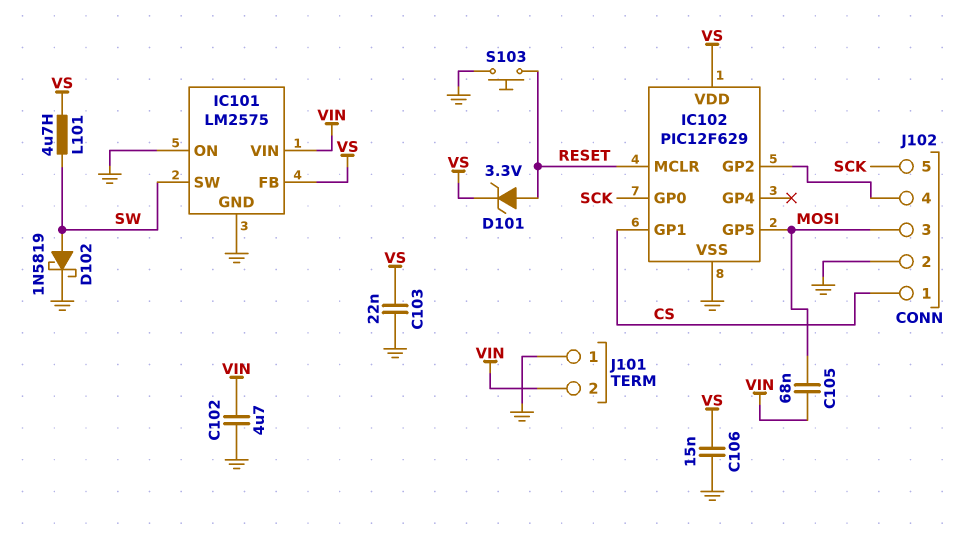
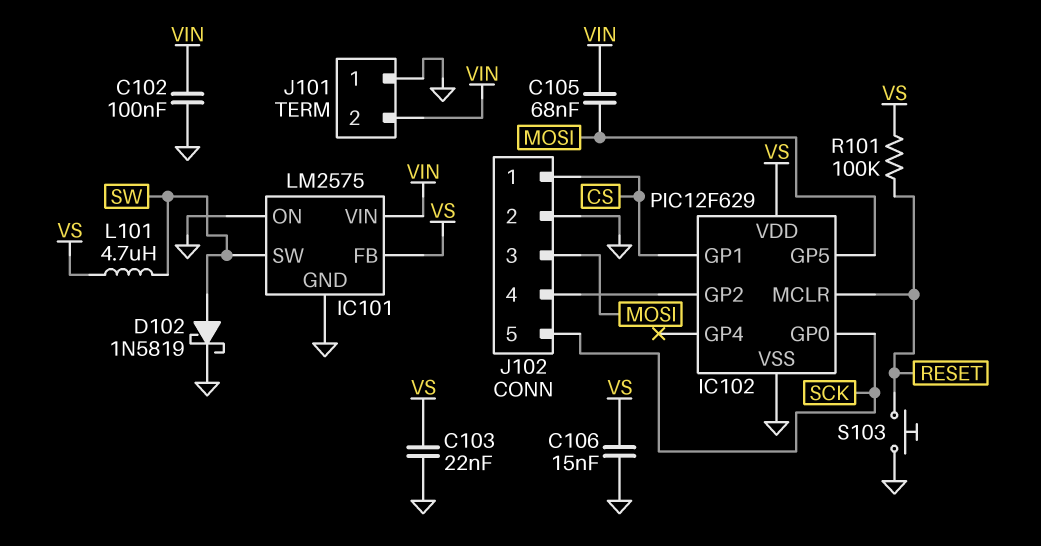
C102: 4.7uF (GND, VIN) -> 100nF (GND, VIN)
D101: zener 3.3V (A RESET, K VS) -> none
R101: none -> 100k (RESET, VS)

